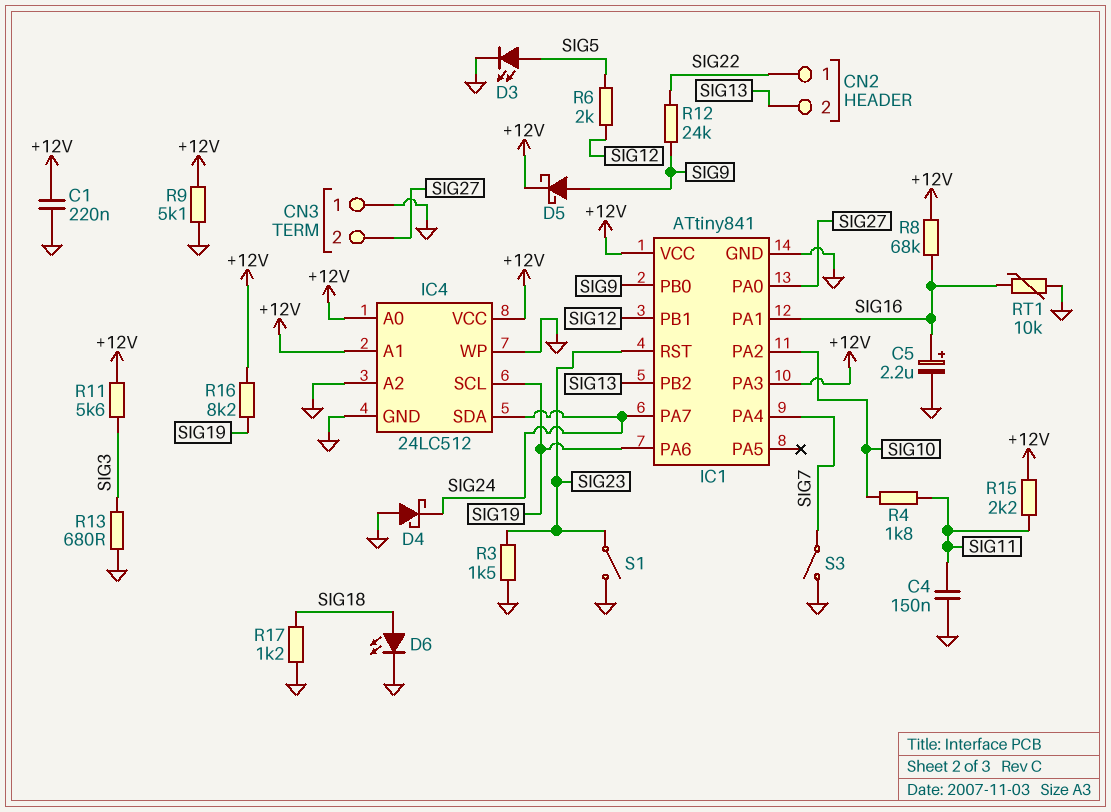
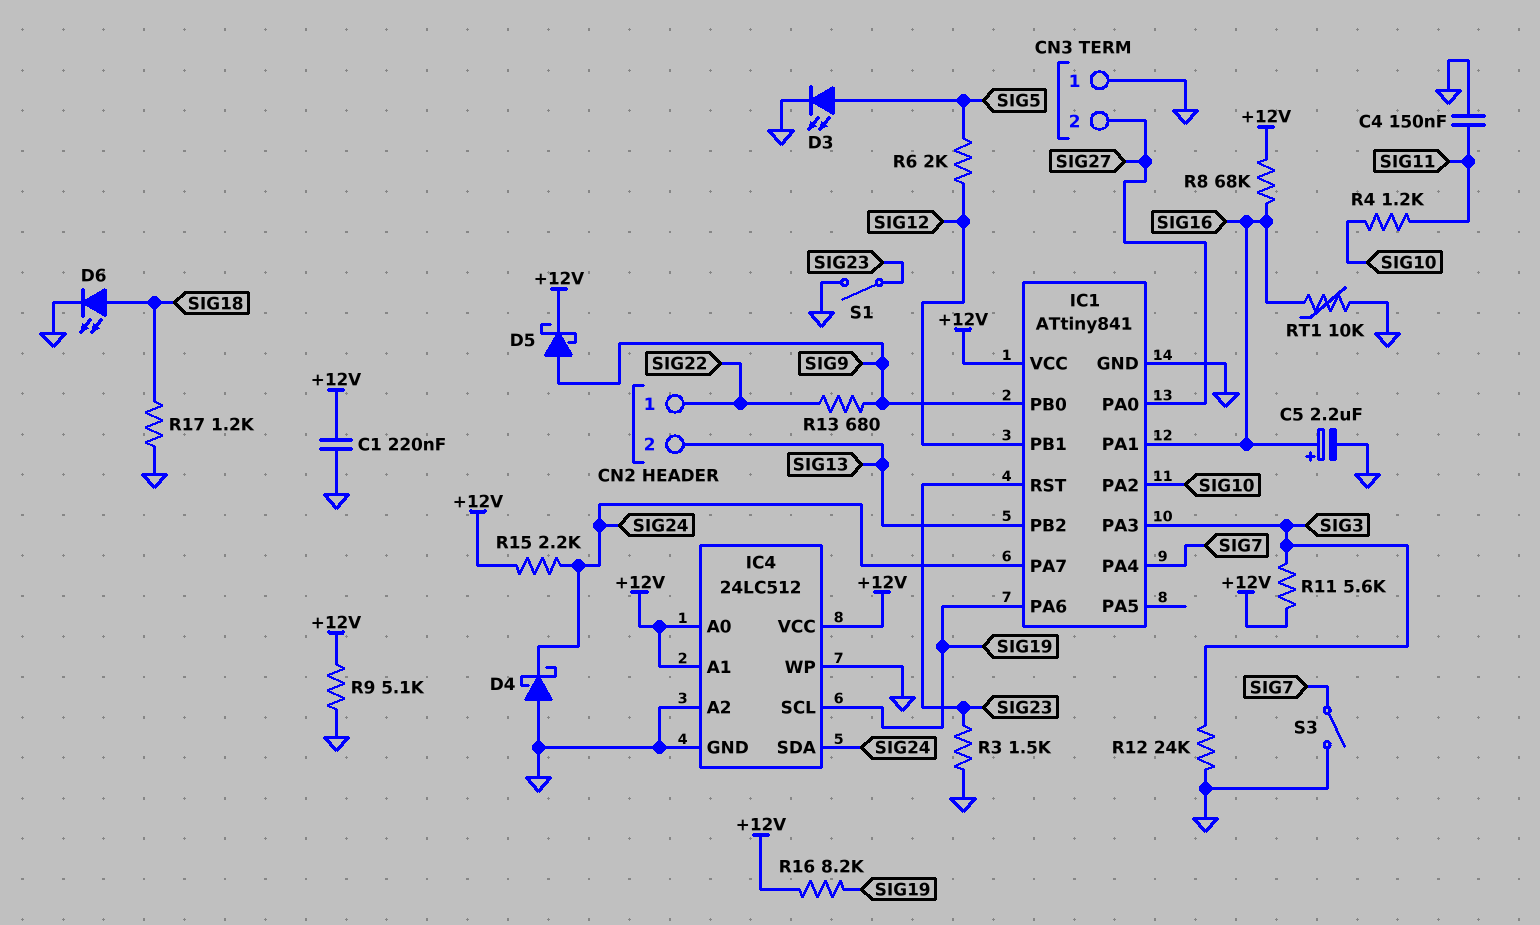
IC1 pin PA3: +12V -> SIG3
R4: 1.8k (SIG10, SIG11) -> 1.2k (SIG10, SIG11)
R12: 24k (SIG9, SIG22) -> 24k (GND, SIG3)
R13: 680 (GND, SIG3) -> 680 (SIG9, SIG22)
R15: 2.2k (+12V, SIG11) -> 2.2k (+12V, SIG24)

